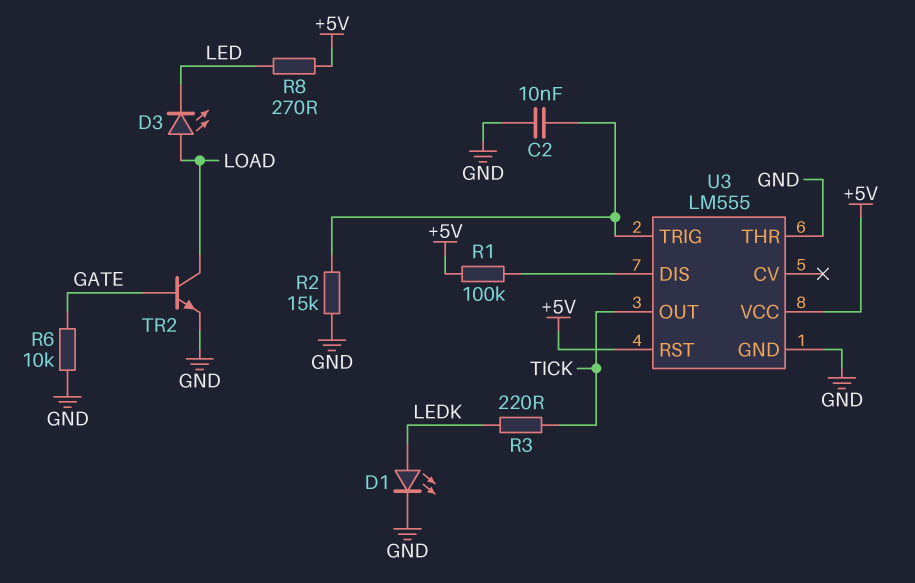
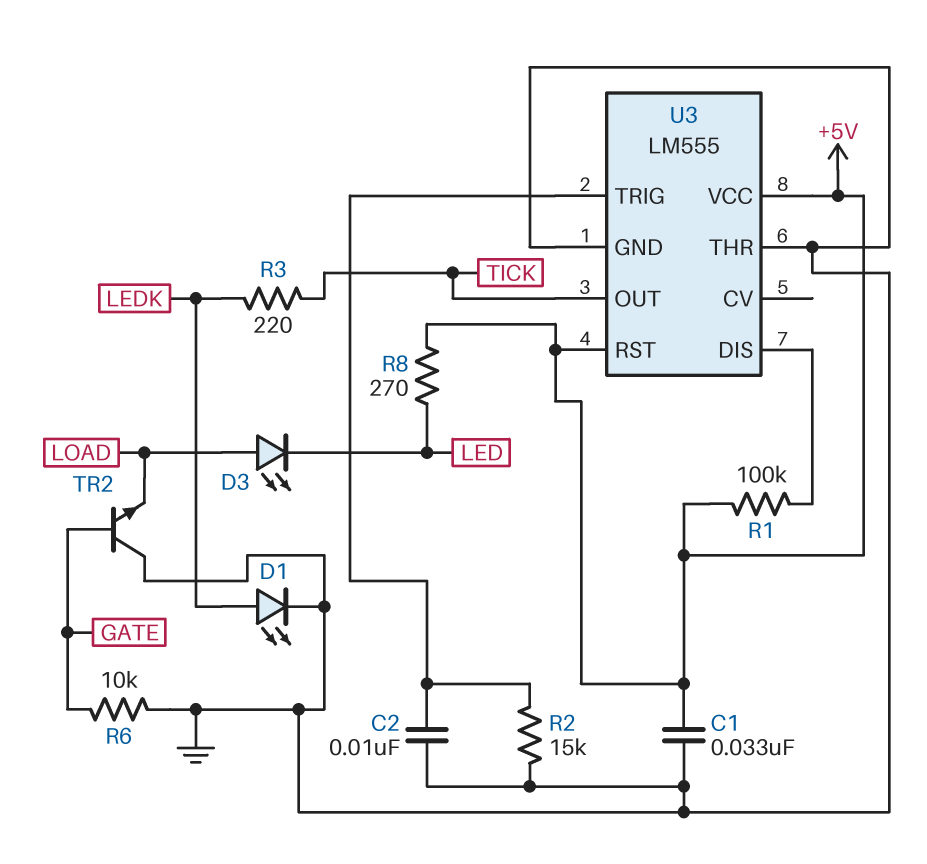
C1: none -> 33nF (+5V, GND)
TR2: NPN (B GATE, C LOAD, E GND) -> NPN (B GATE, C GND, E LOAD)

